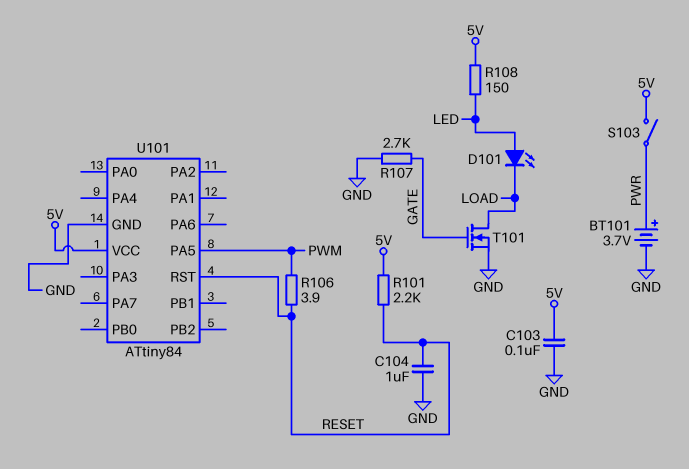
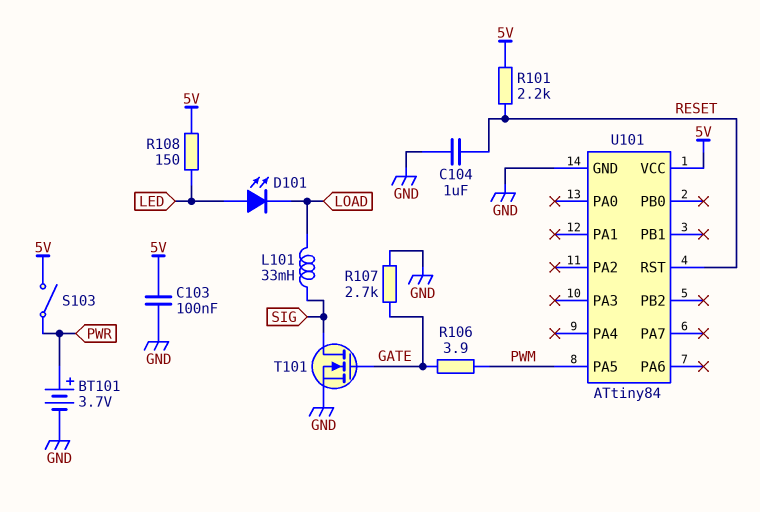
L101: none -> 33mH (LOAD, SIG)
R106: 3.9 (PWM, RESET) -> 3.9 (GATE, PWM)
T101: NMOS (G GATE, D LOAD, S GND) -> NMOS (G GATE, D SIG, S GND)

